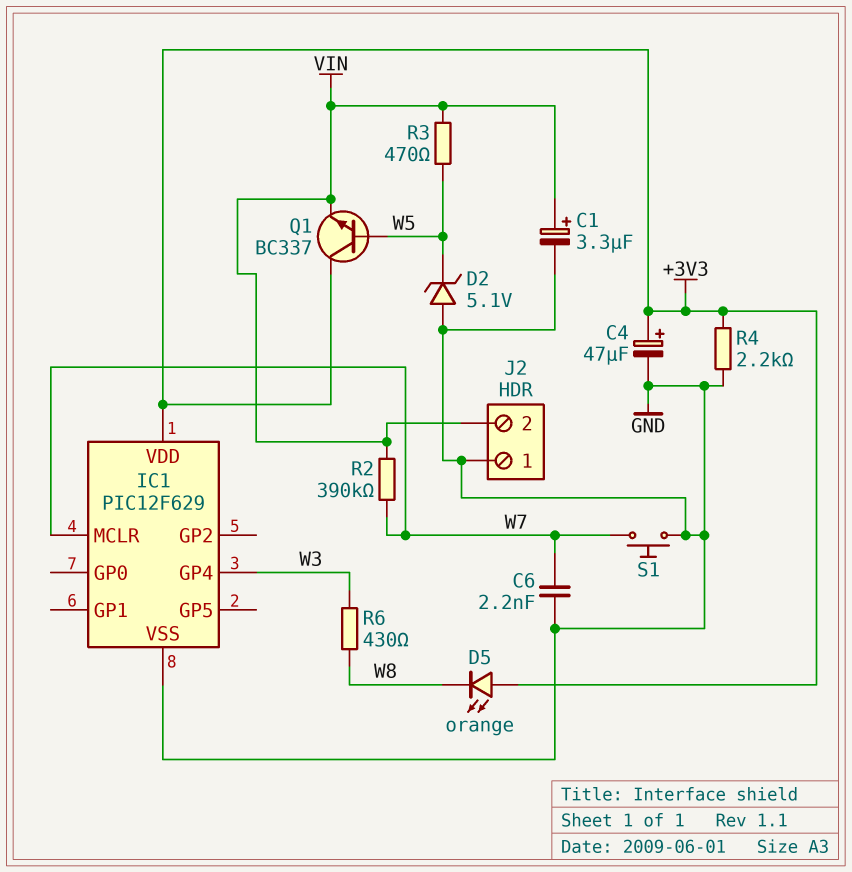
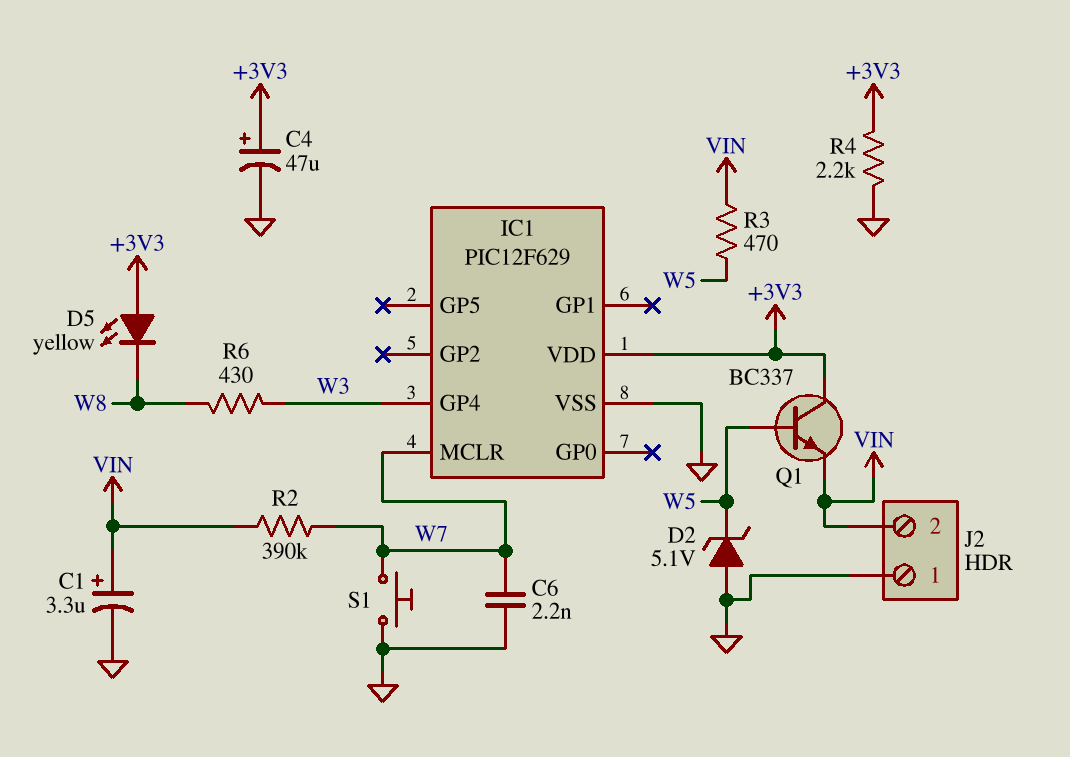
D5: LED orange (A +3V3, K W8) -> LED yellow (A +3V3, K W8)

